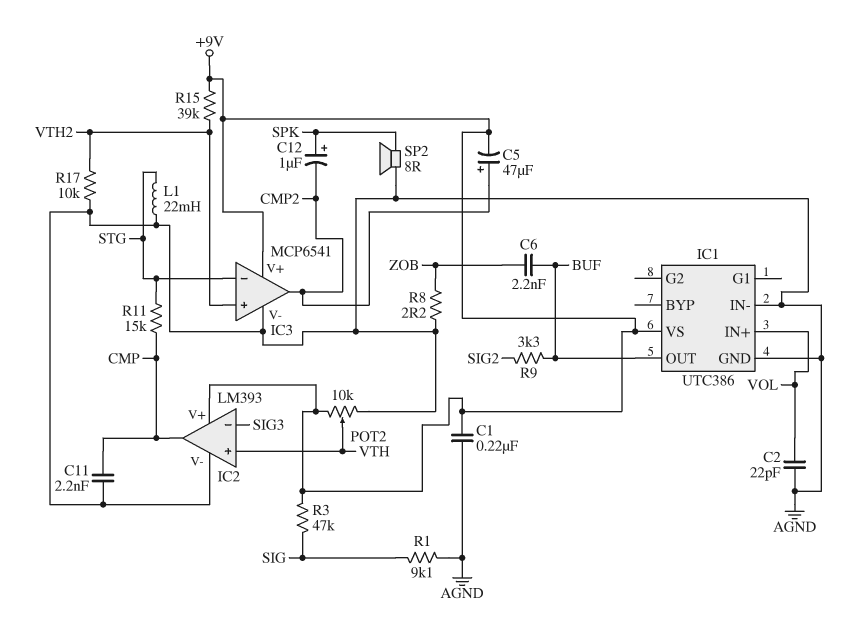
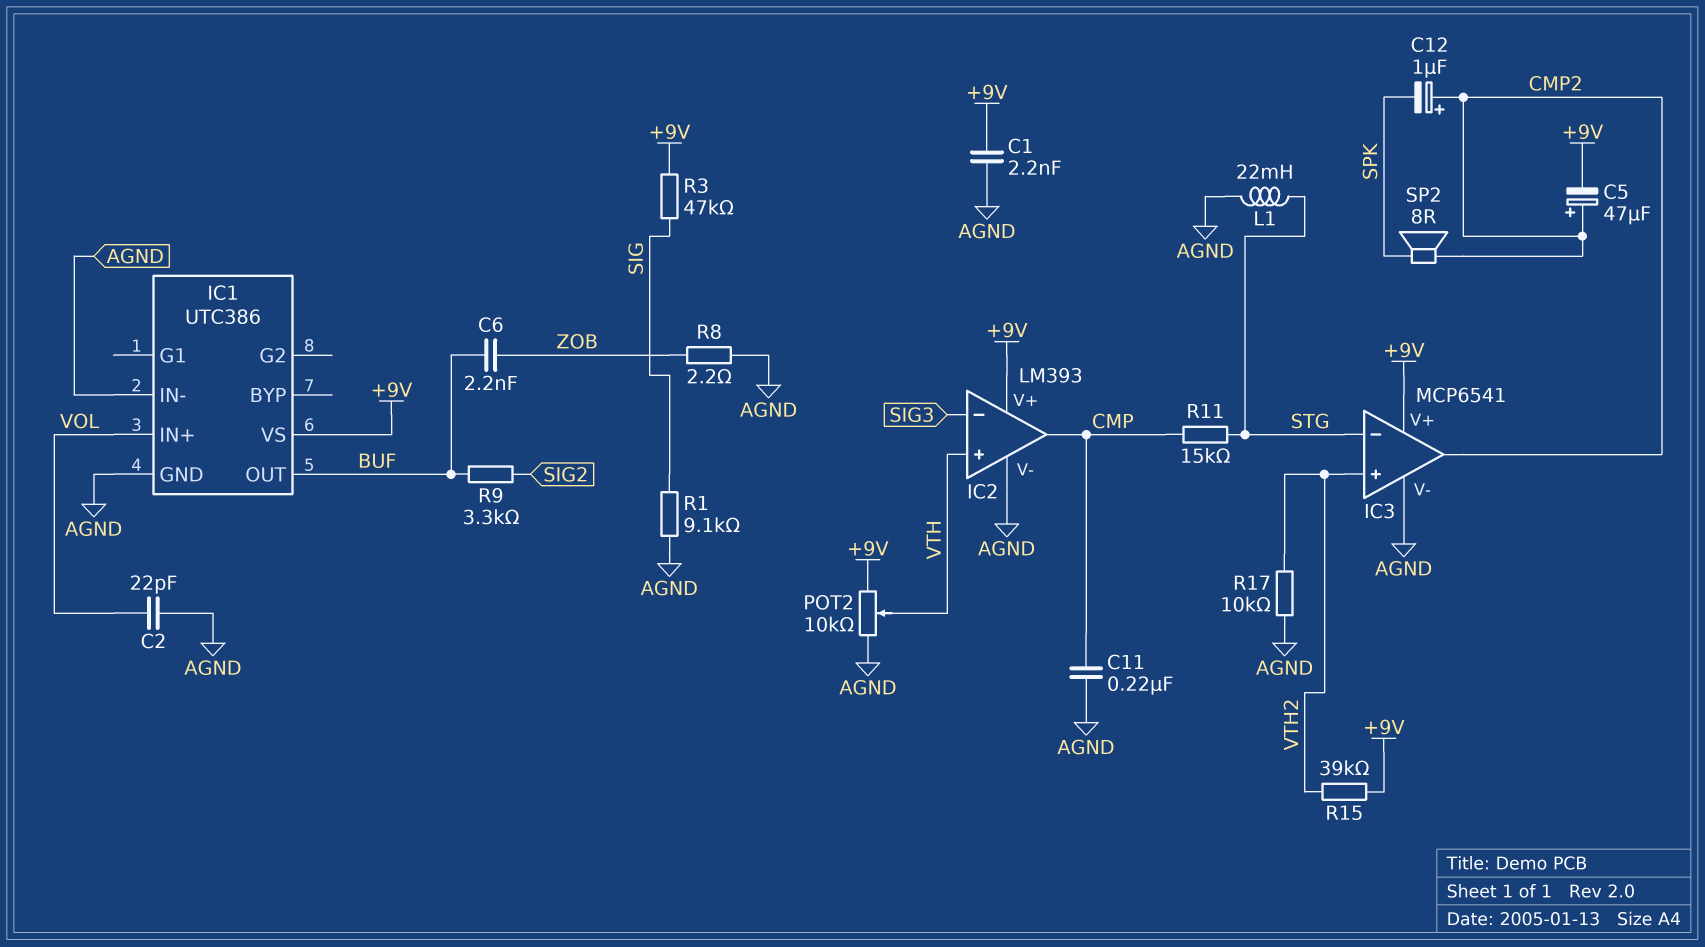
C1: 220nF (+9V, AGND) -> 2.2nF (+9V, AGND)
C11: 2.2nF (AGND, CMP) -> 220nF (AGND, CMP)
C12: 1uF (plus SPK, minus CMP2) -> 1uF (plus CMP2, minus SPK)
SP2: speaker 8R (AGND, SPK) -> speaker 8R (CMP2, SPK)

